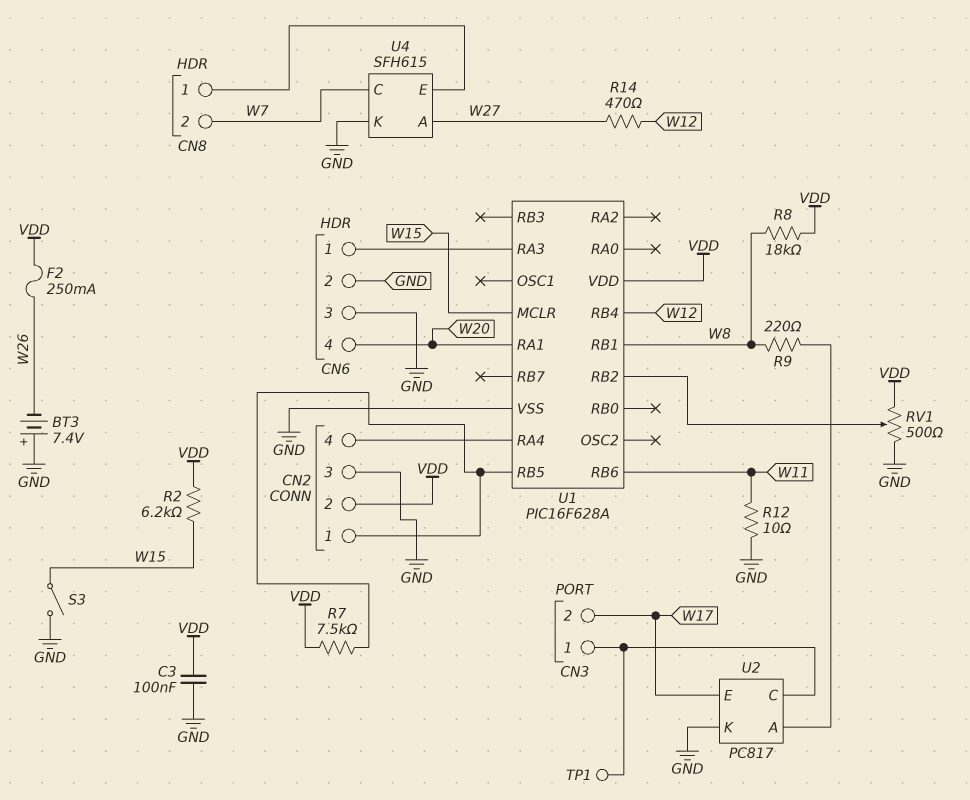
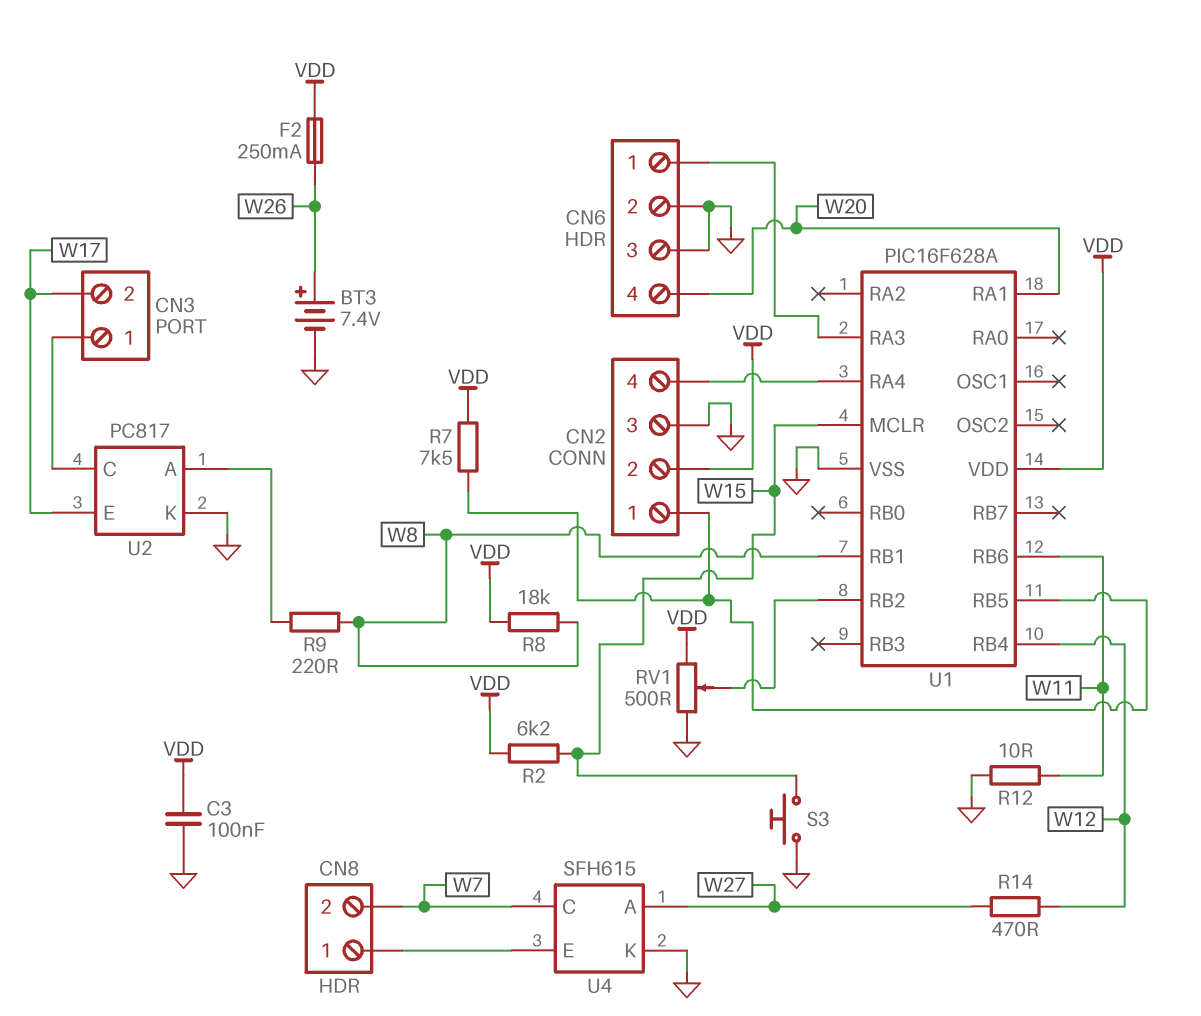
BT3: 7.4V (plus GND, minus W26) -> 7.4V (plus W26, minus GND)
S3: switch (GND, W15) -> button (GND, W15)
TP1: test point (CN3/1) -> none

